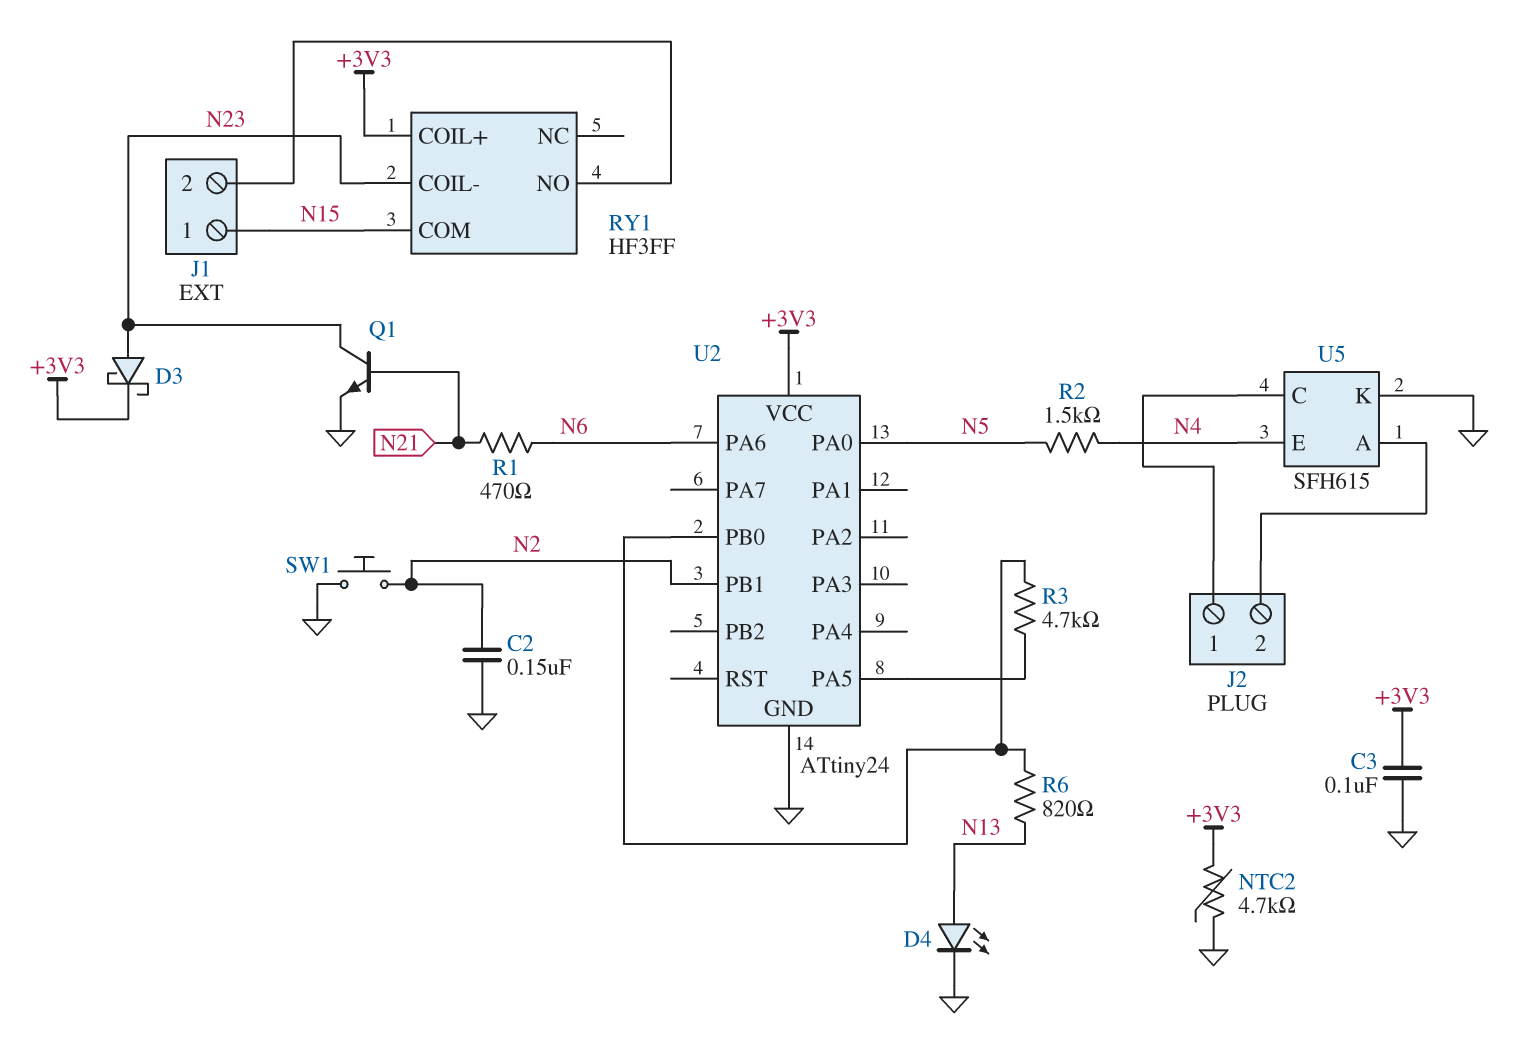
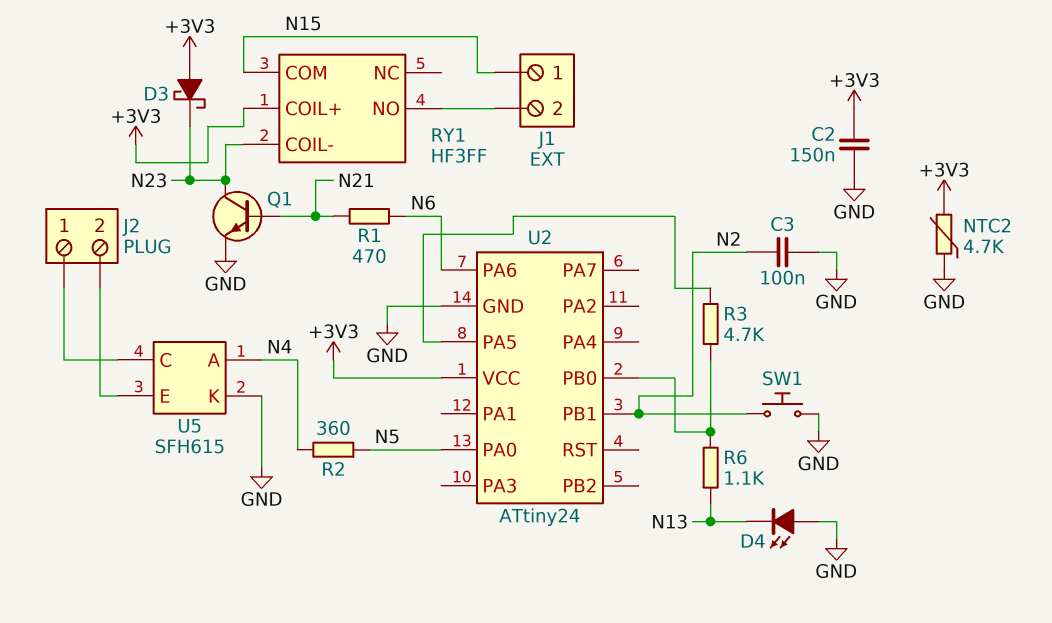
C2: 150nF (GND, N2) -> 150nF (+3V3, GND)
C3: 100nF (+3V3, GND) -> 100nF (GND, N2)
D3: schottky (A N23, K +3V3) -> schottky (A +3V3, K N23)
D4: LED (A N13, K GND) -> LED (A GND, K N13)
R2: 1.5k (N4, N5) -> 360 (N4, N5)
R6: 820 (N13, U2/PB0) -> 1.1k (N13, U2/PB0)
U5 pin A: J2/2 -> N4
U5 pin E: N4 -> J2/2

